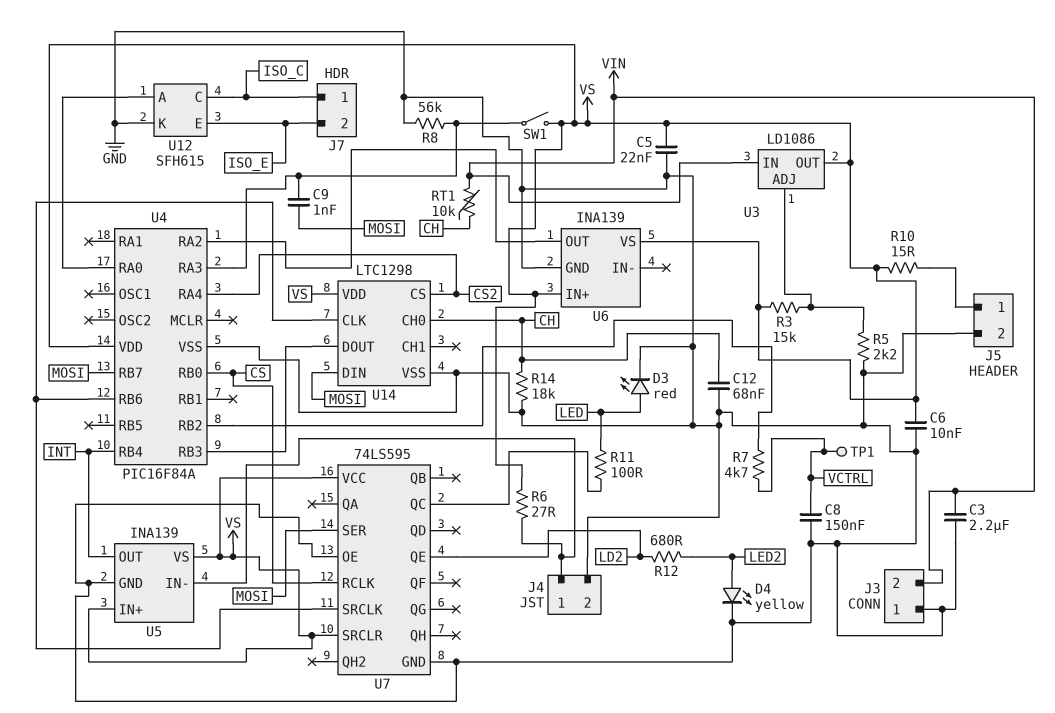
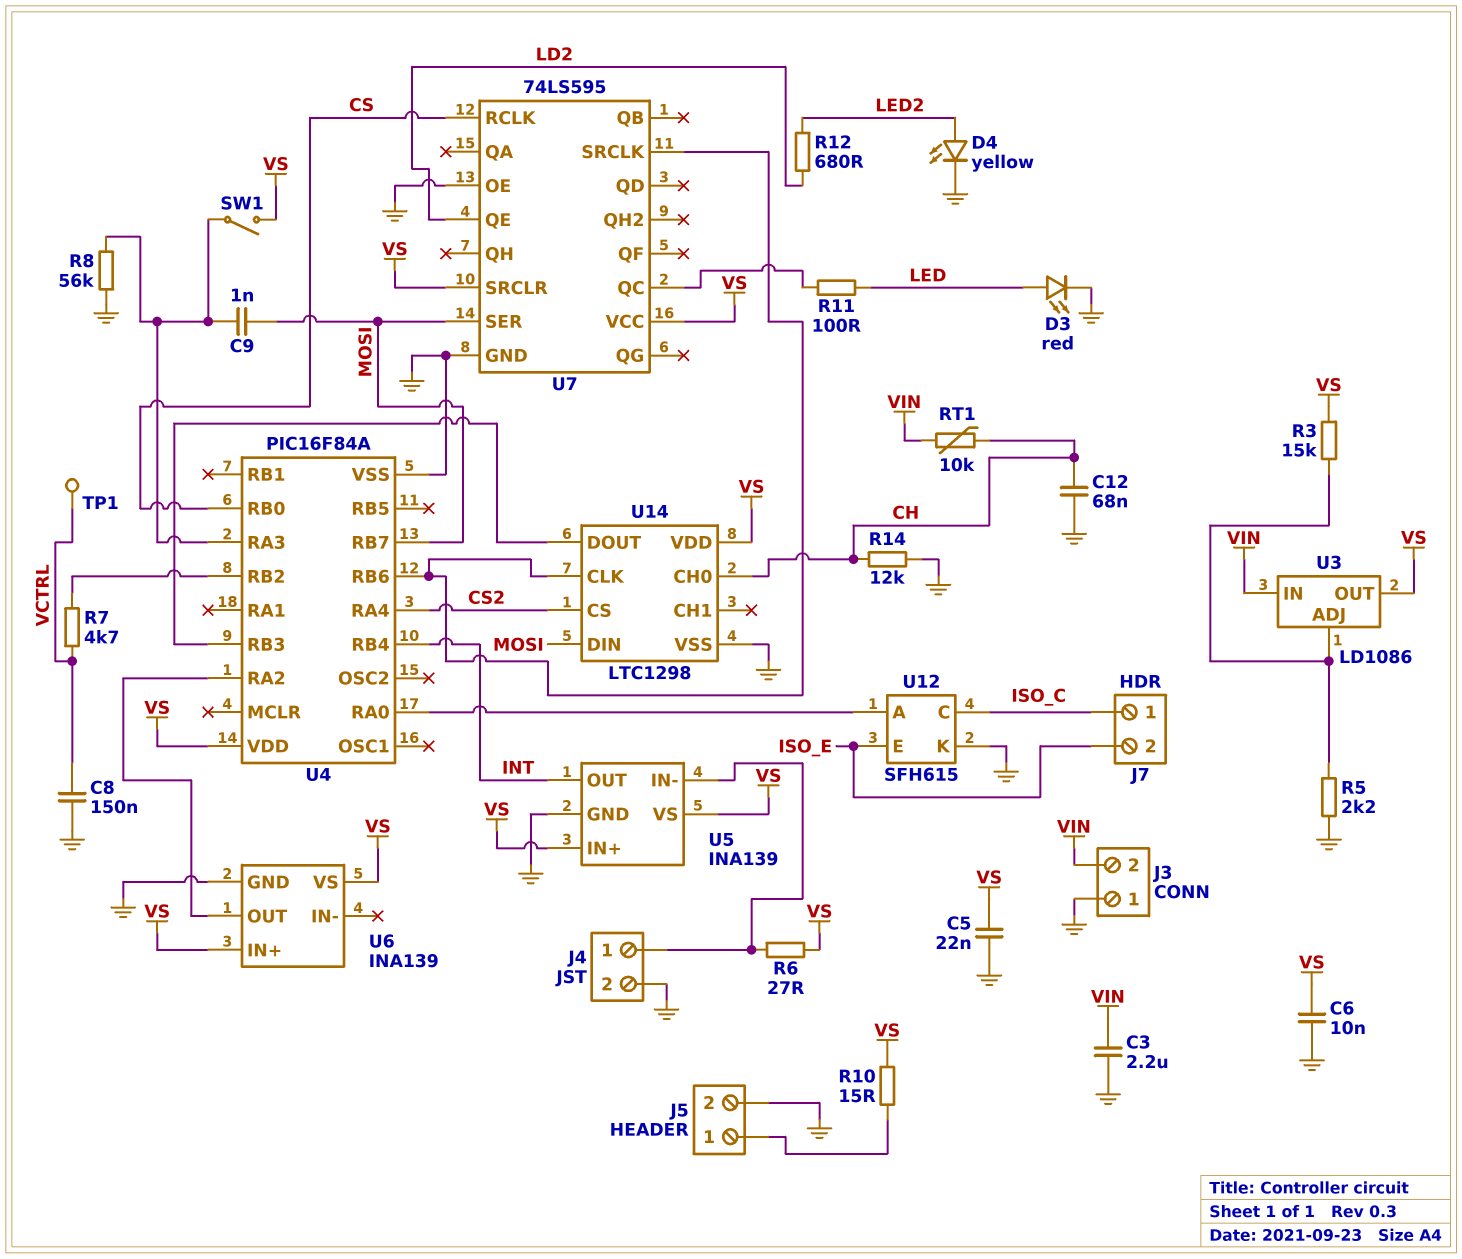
R14: 18k (CH, GND) -> 12k (CH, GND)

